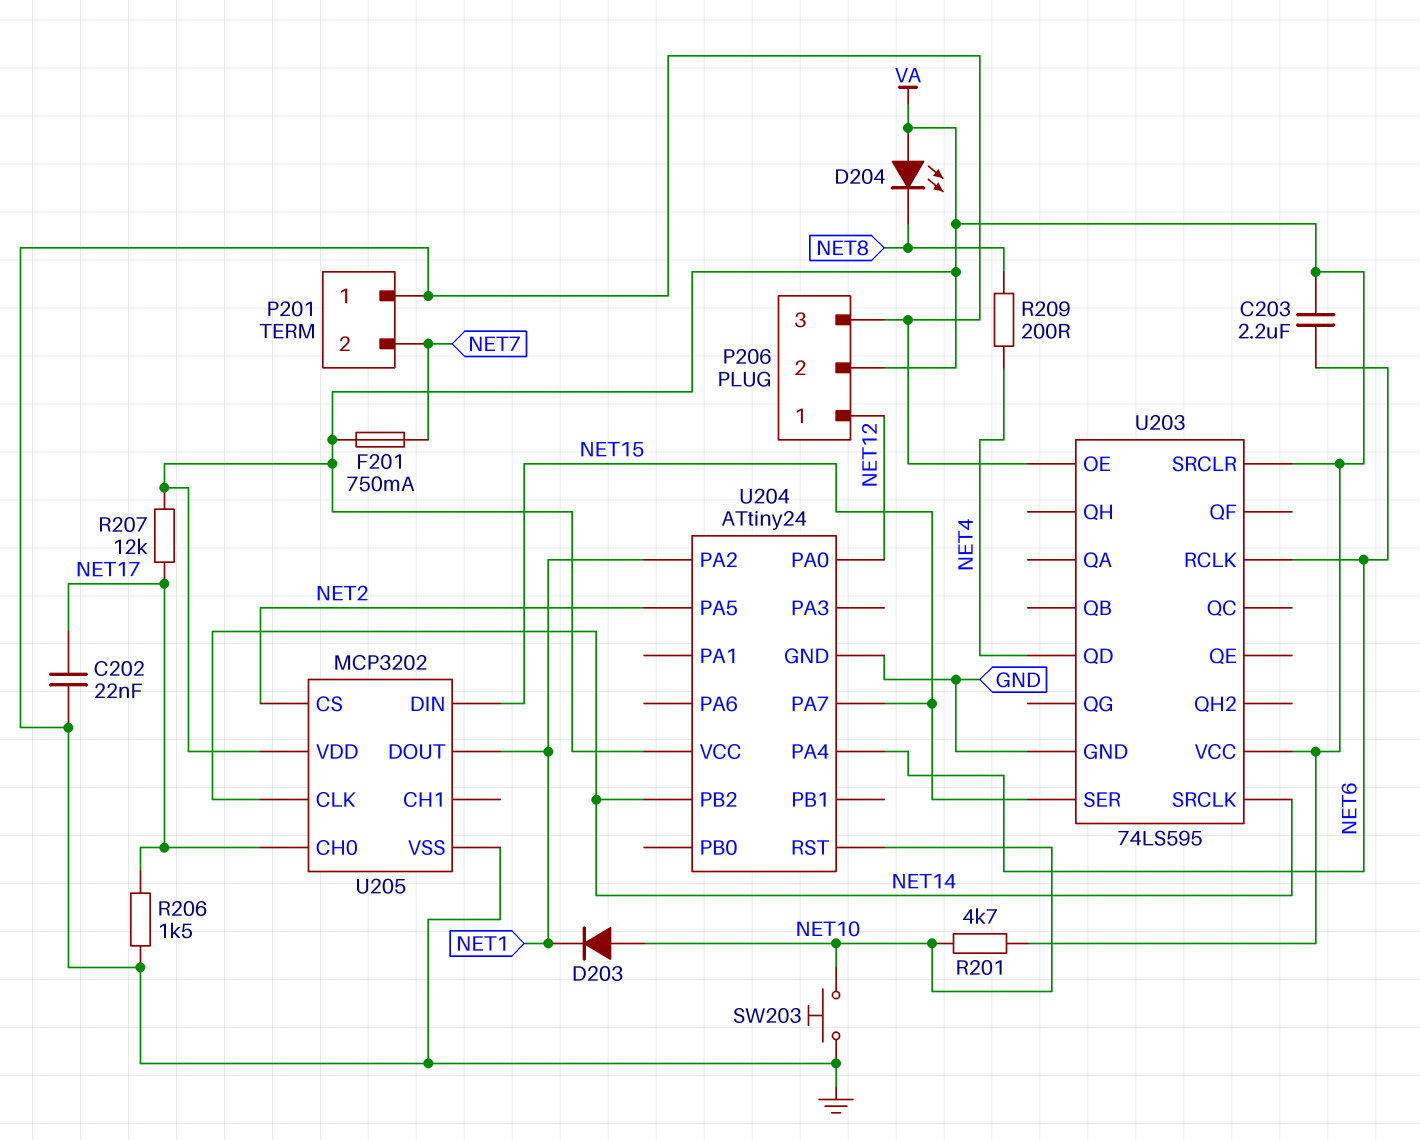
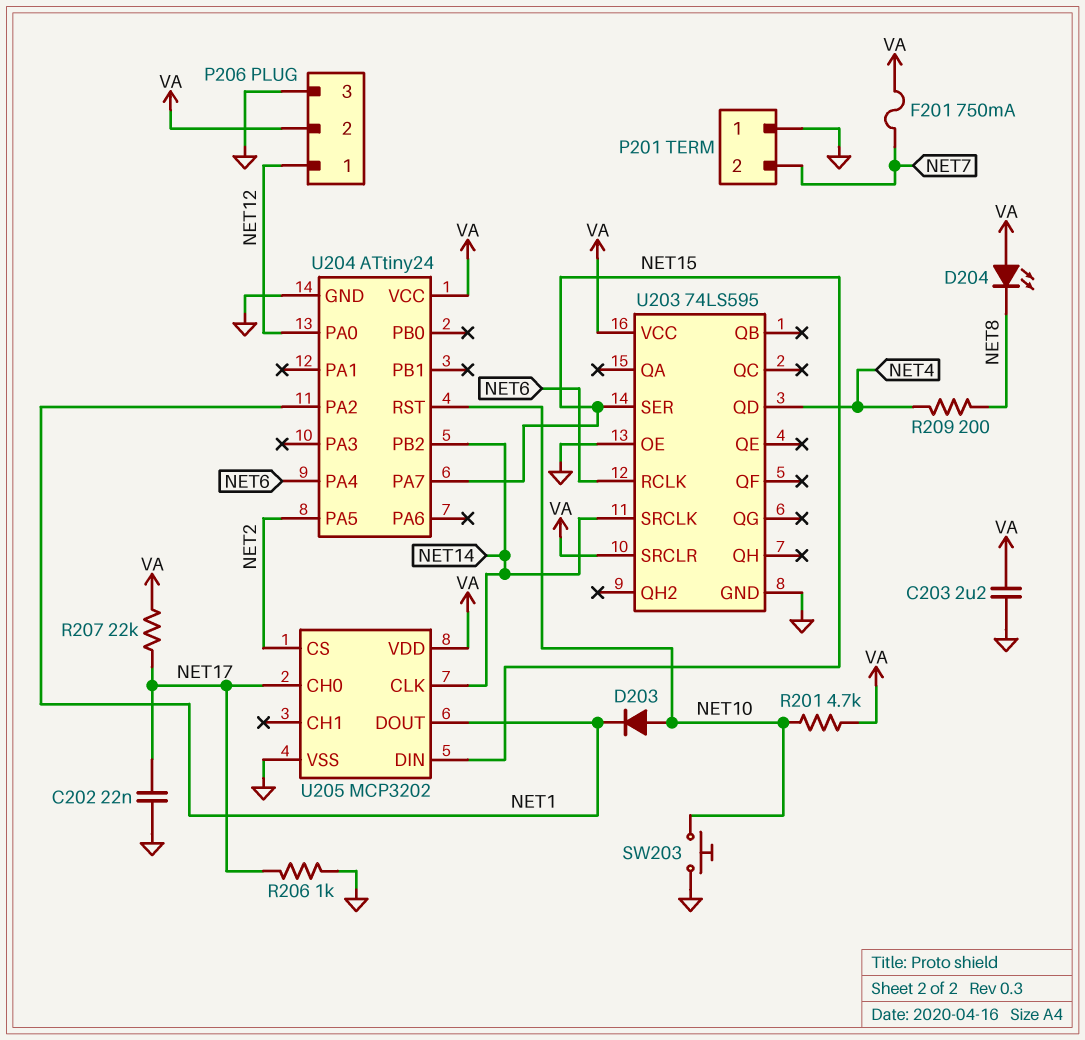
C203: 2.2uF (NET6, VA) -> 2.2uF (GND, VA)
R206: 1.5k (GND, NET17) -> 1k (GND, NET17)
R207: 12k (NET17, VA) -> 22k (NET17, VA)

